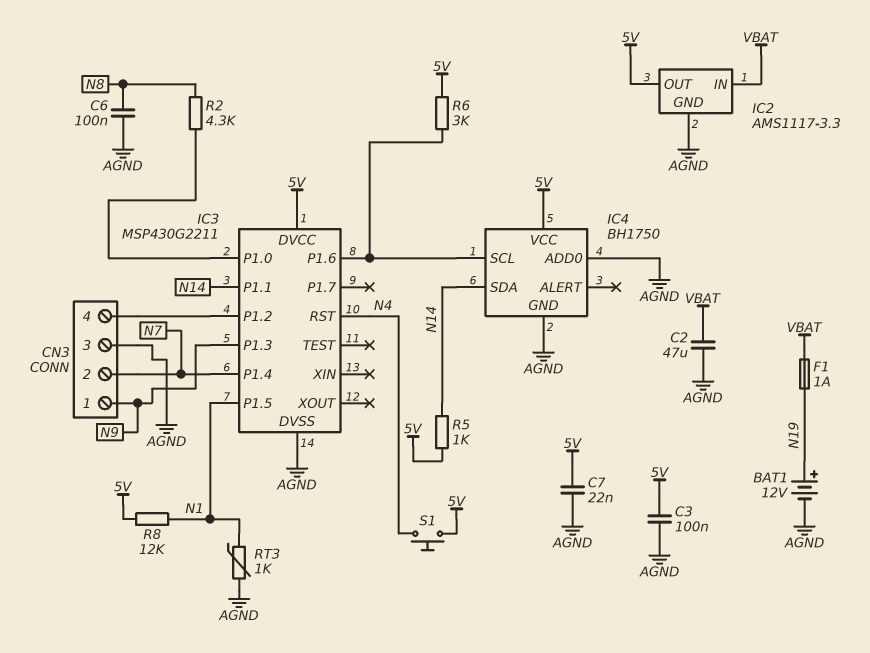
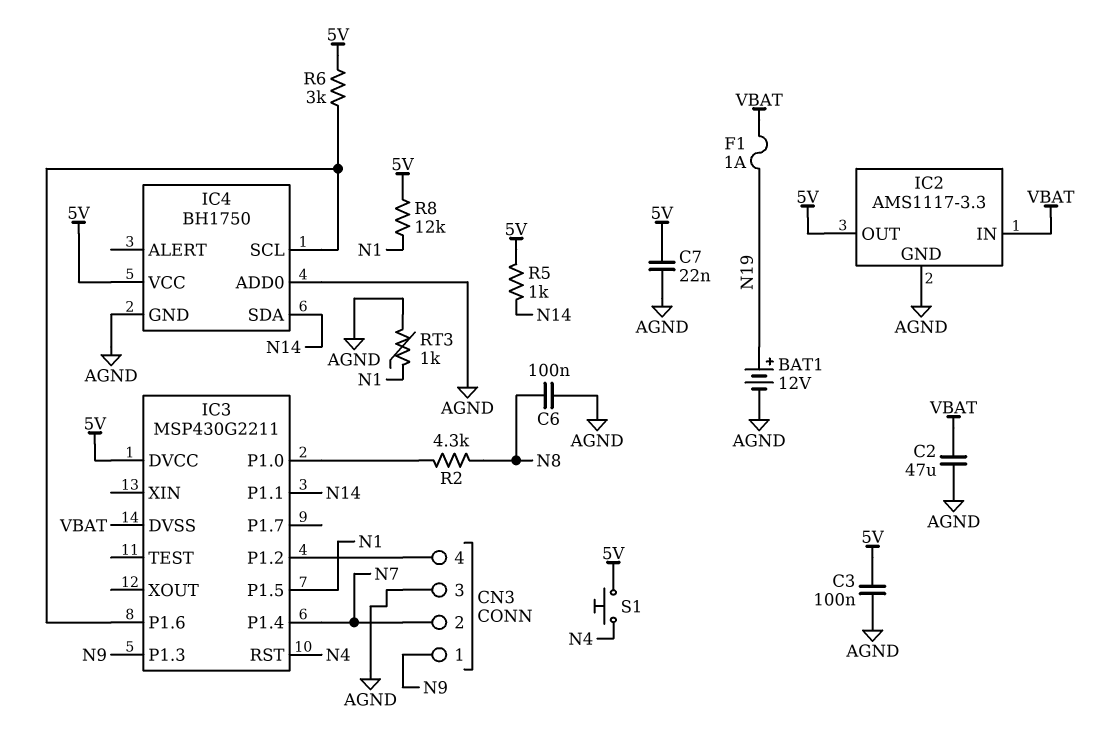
IC3 pin DVSS: AGND -> VBAT

